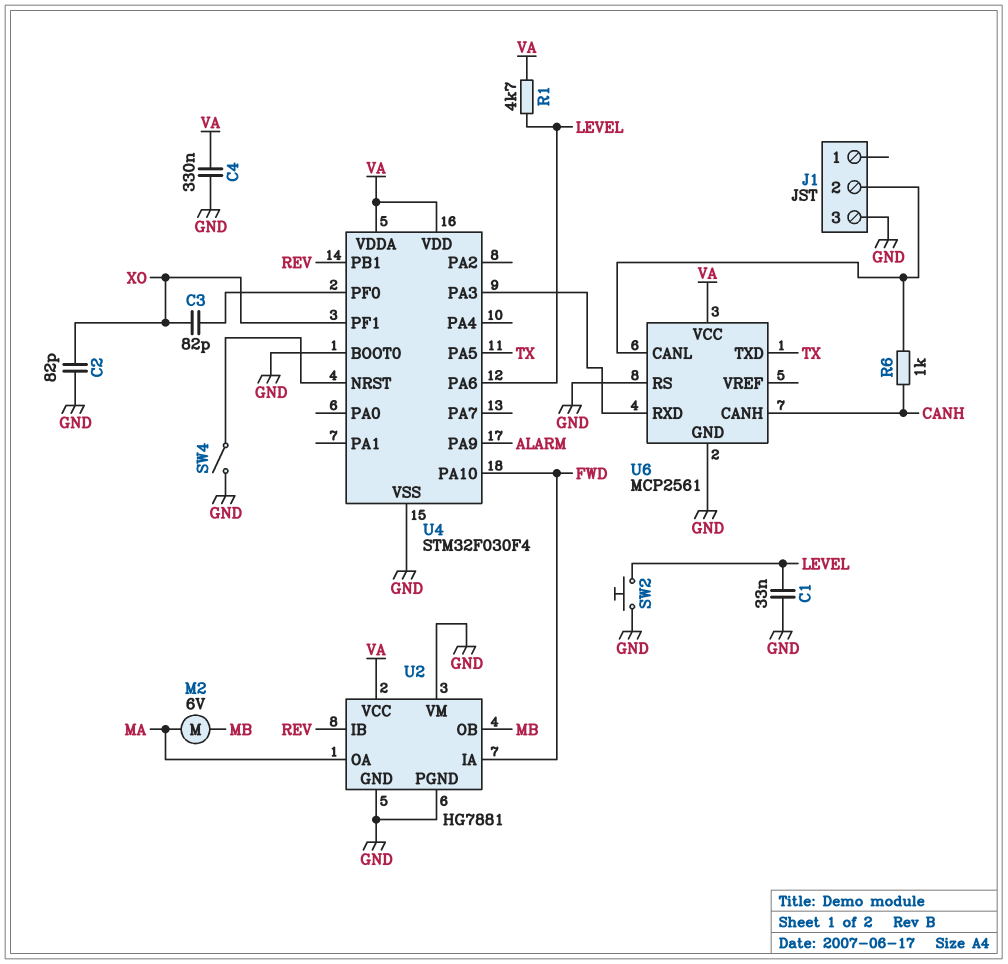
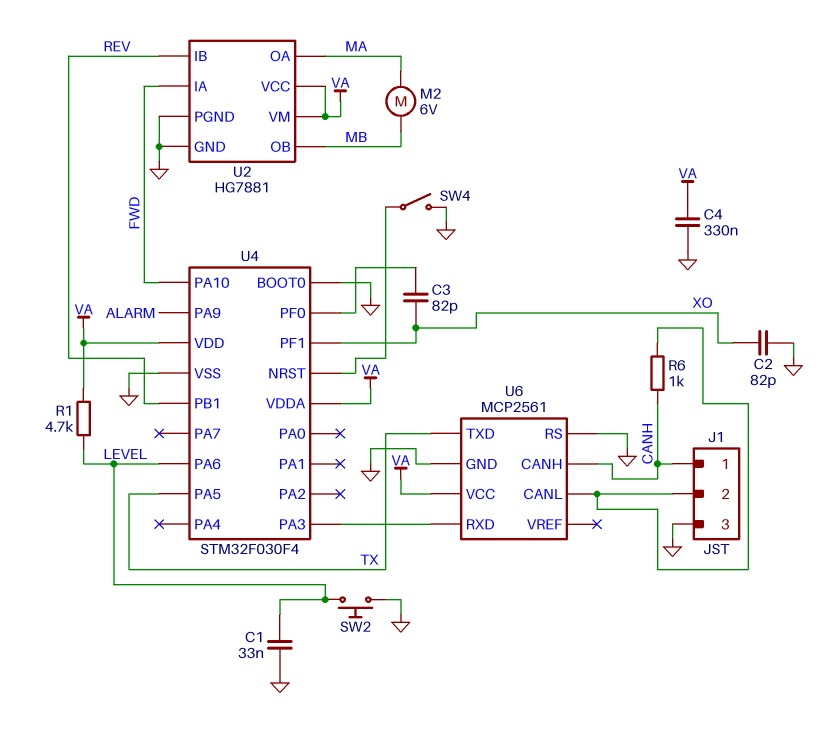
J1 pin 1: none -> CANH
U2 pin VM: GND -> VA

